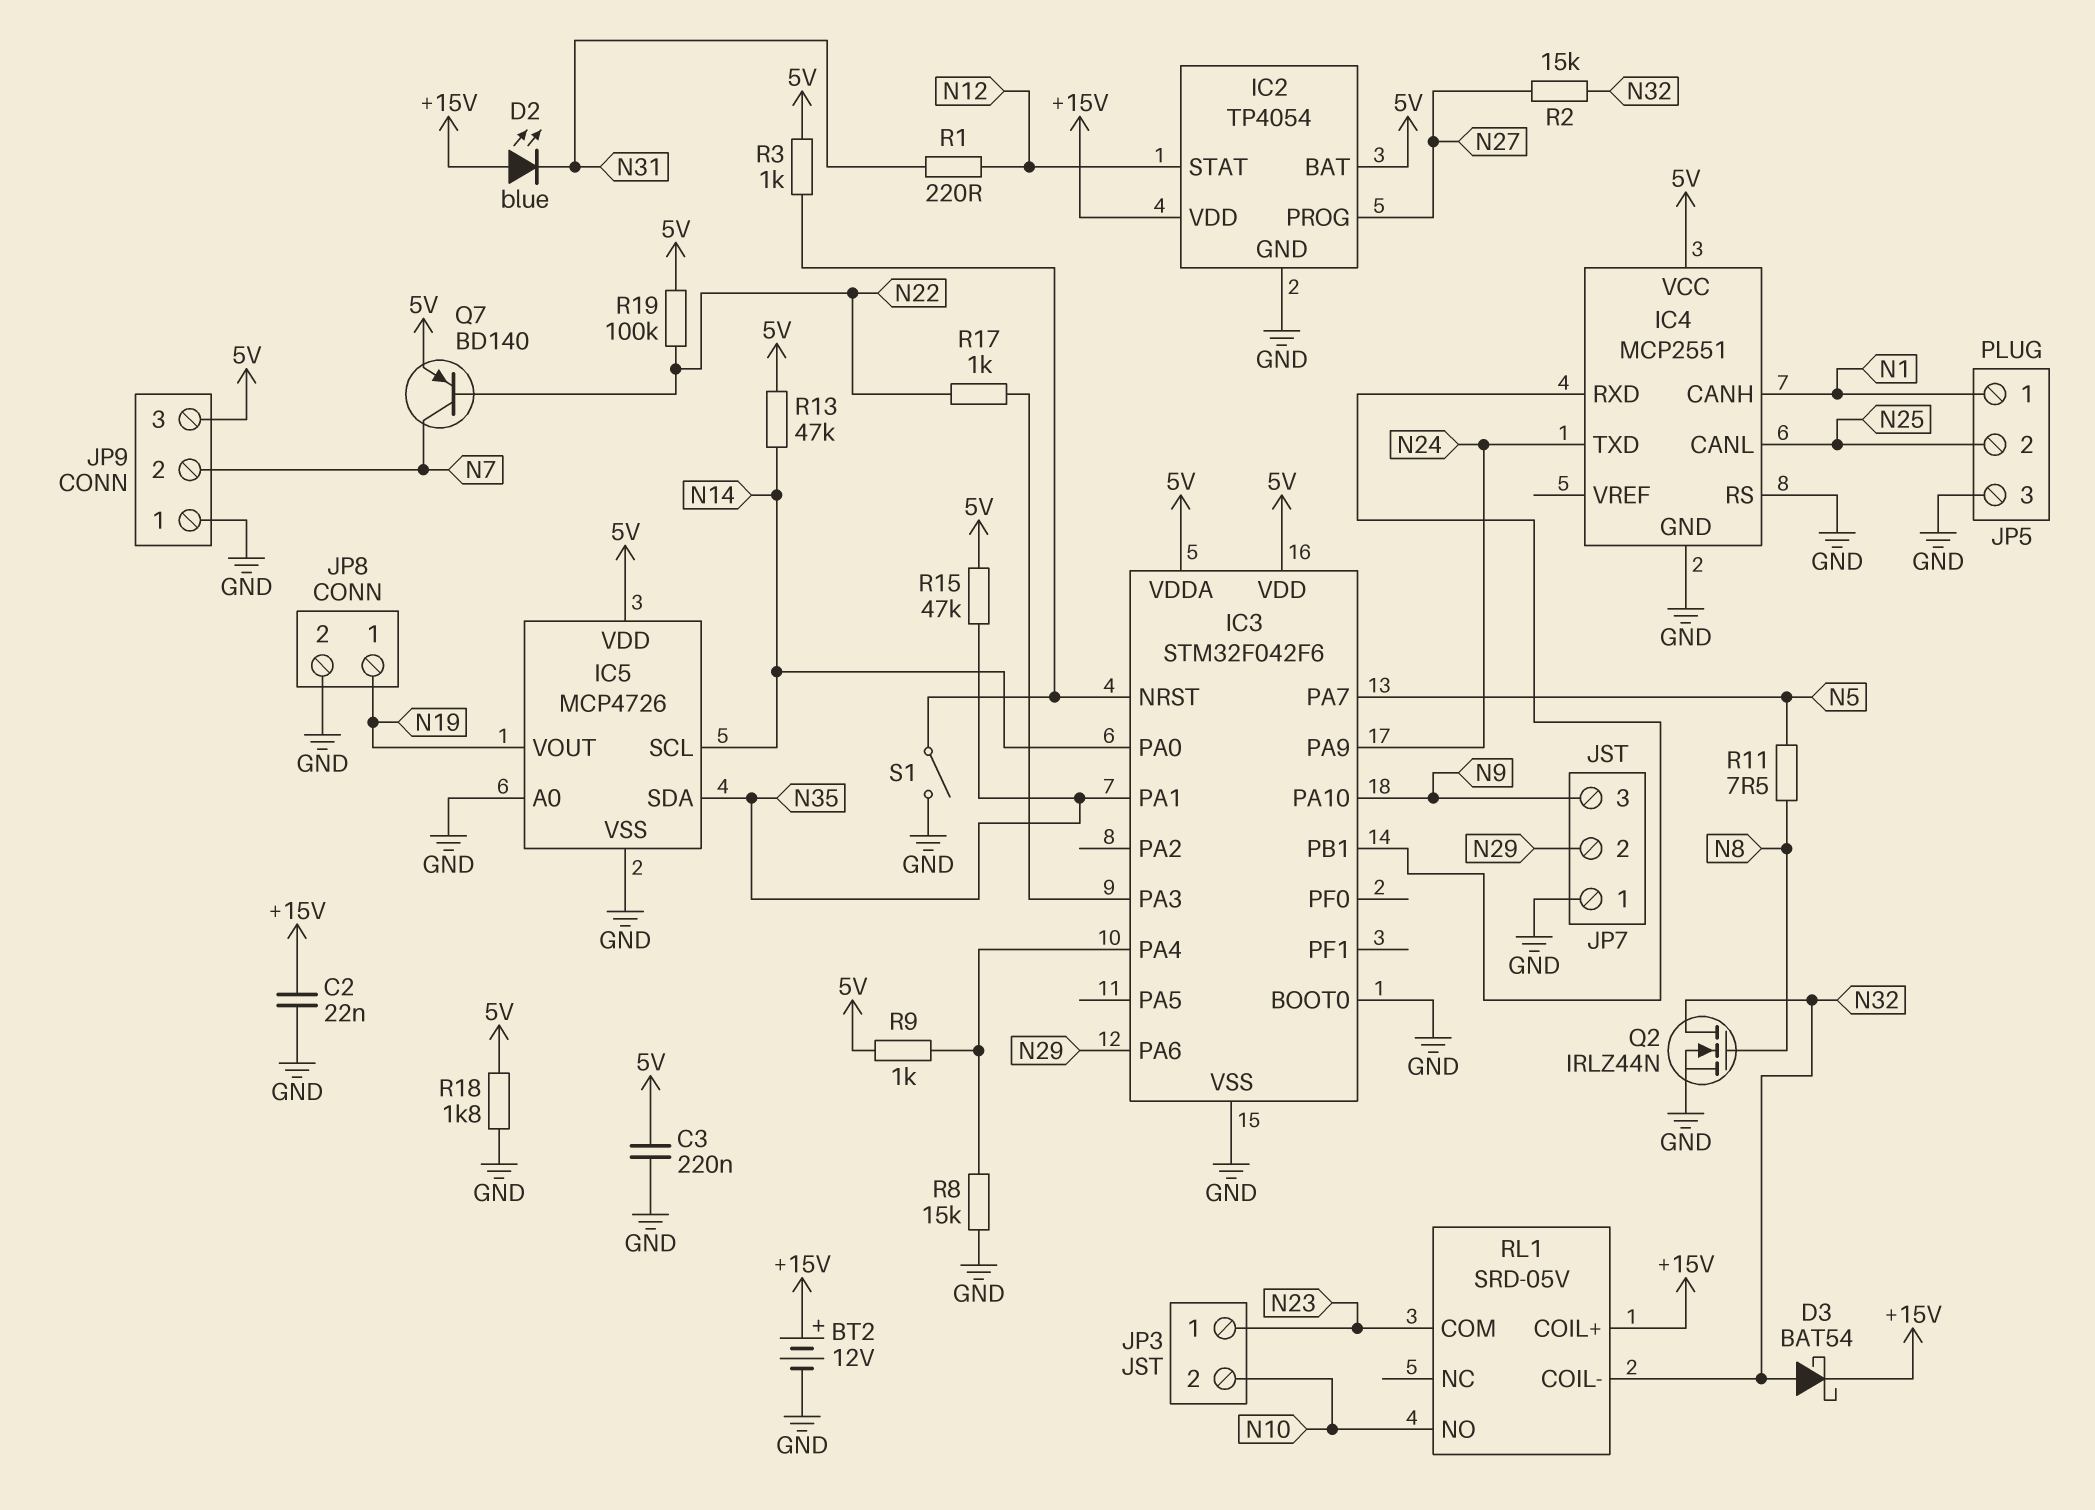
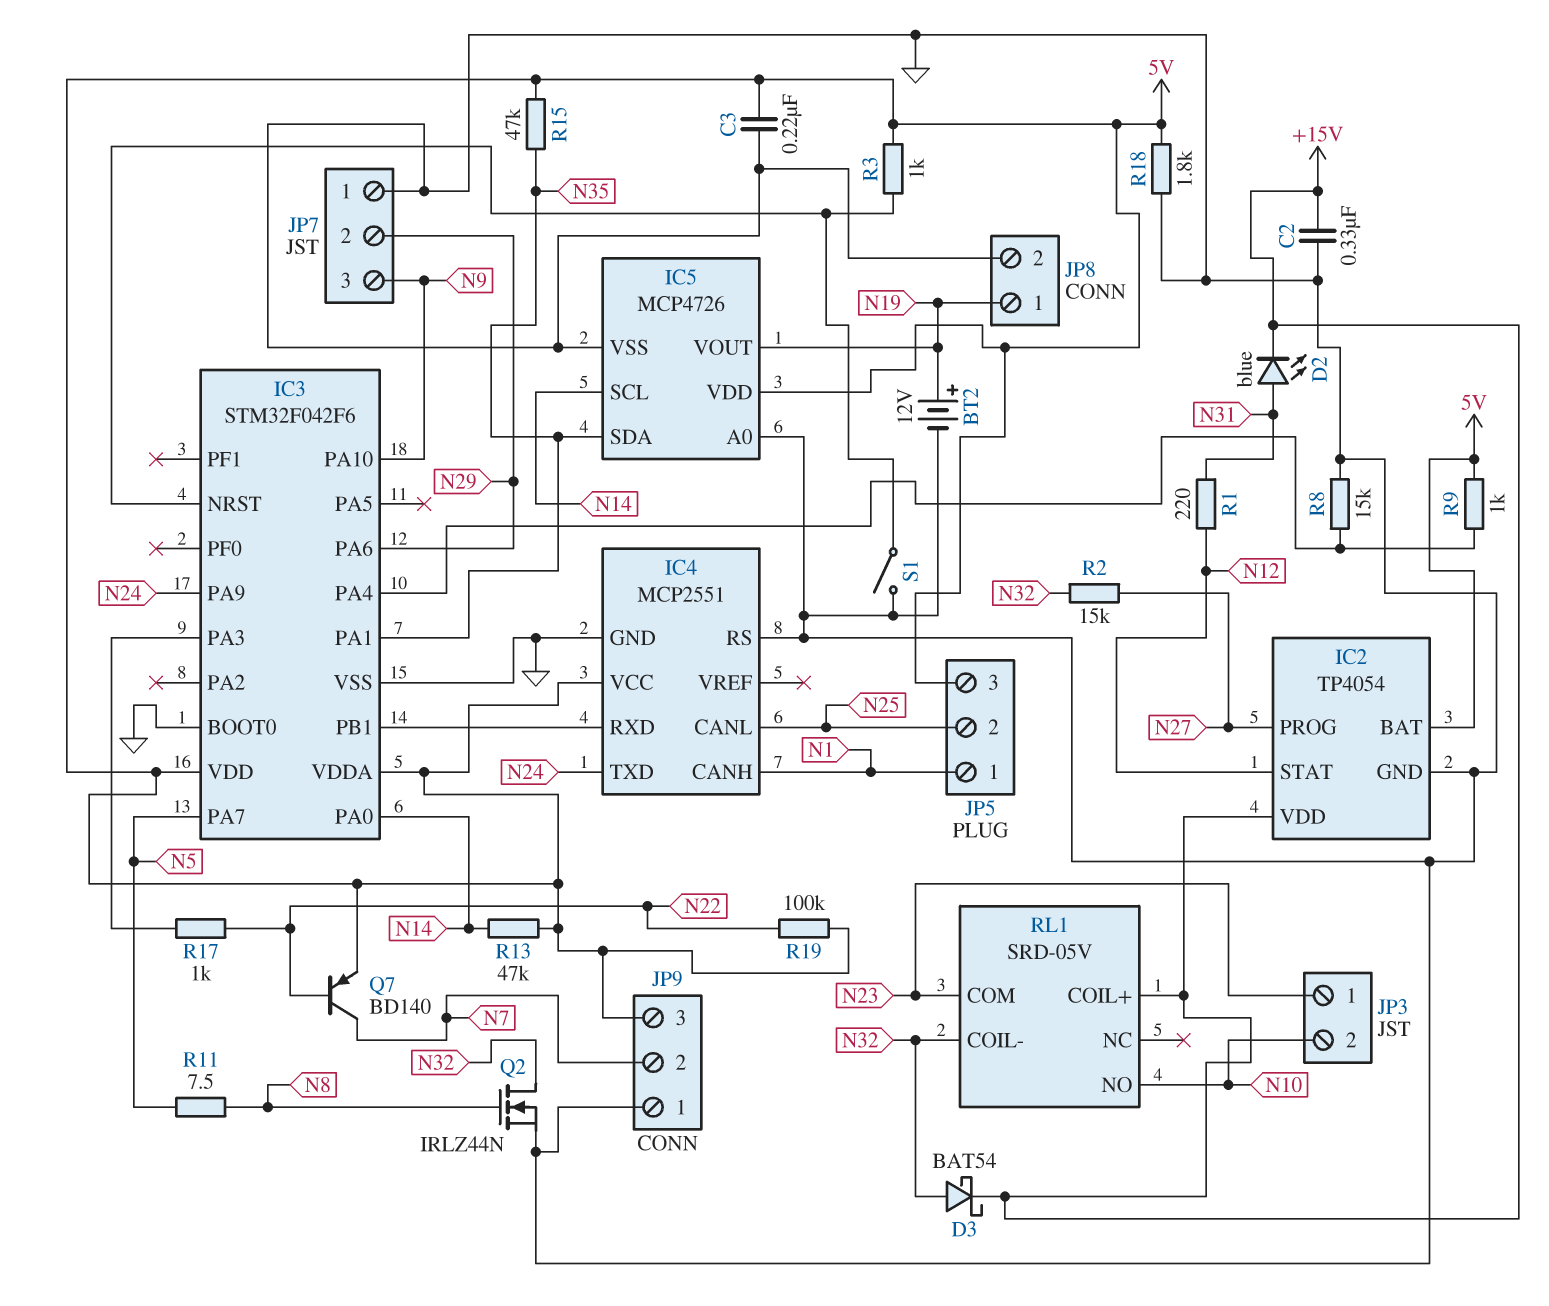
BT2: 12V (plus +15V, minus GND) -> 12V (plus N19, minus GND)
C2: 22nF (+15V, GND) -> 330nF (+15V, GND)
D2: LED blue (A +15V, K N31) -> LED blue (A N31, K +15V)
JP5 pin 3: GND -> 5V

